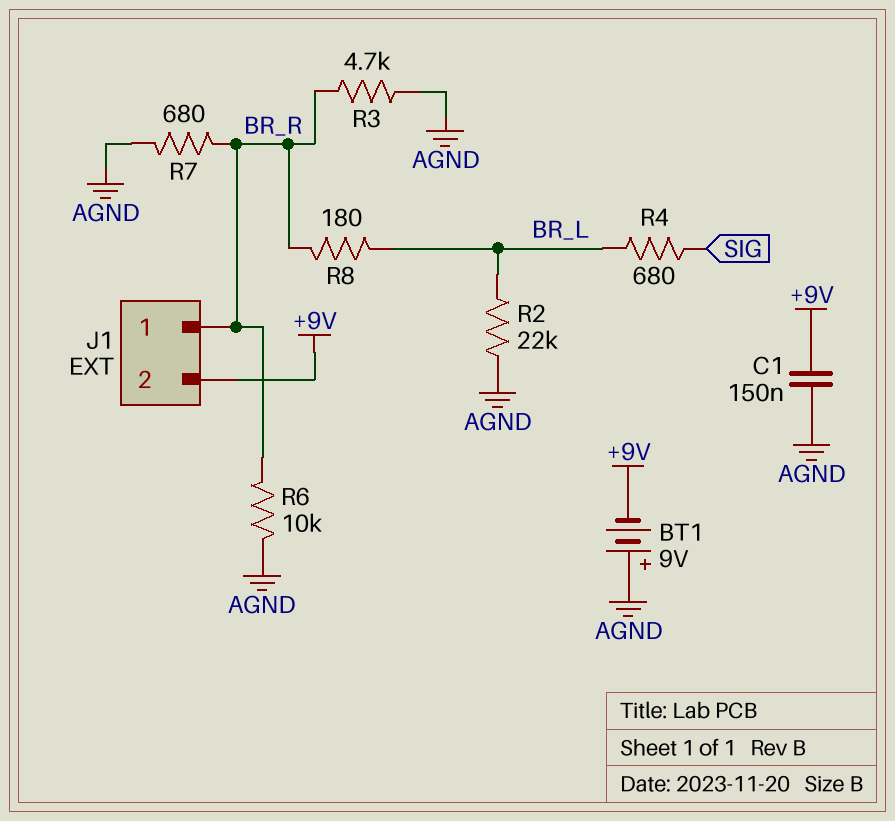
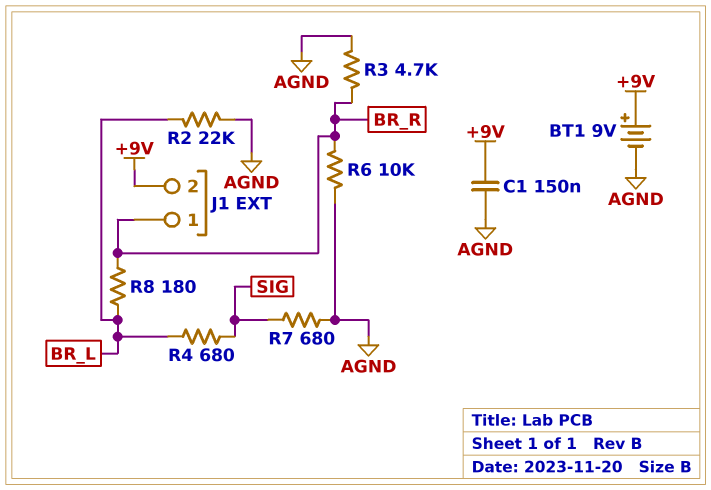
BT1: 9V (plus AGND, minus +9V) -> 9V (plus +9V, minus AGND)
R7: 680 (AGND, BR_R) -> 680 (AGND, SIG)

